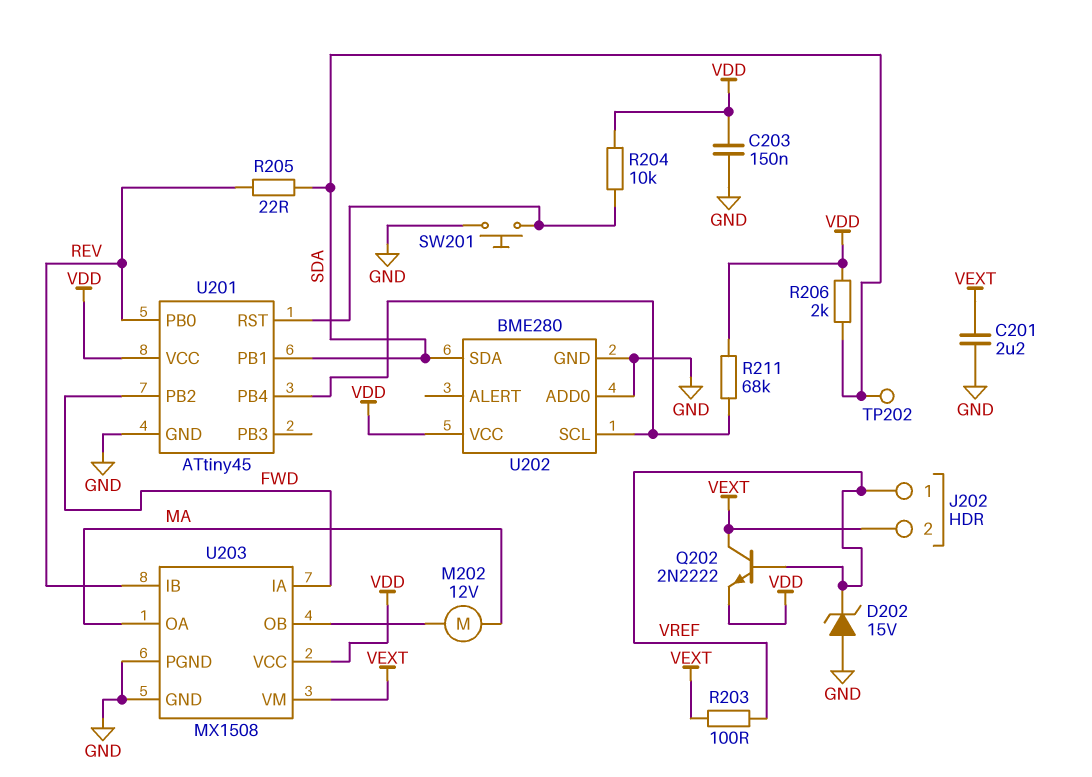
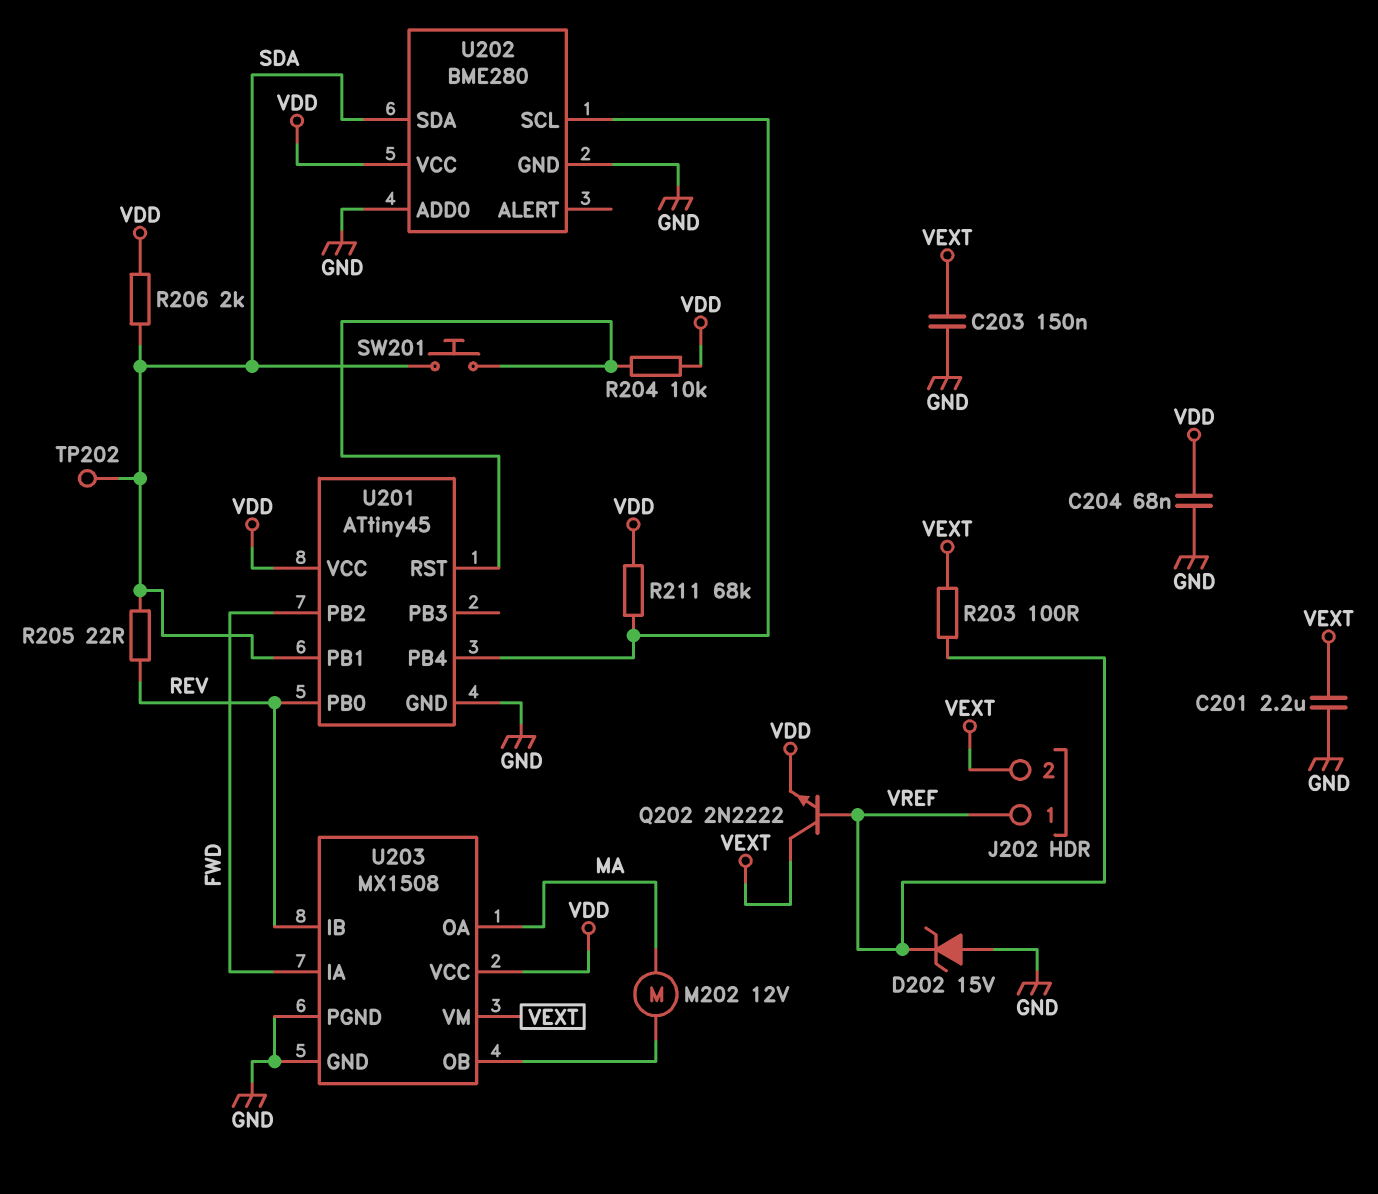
C203: 150nF (GND, VDD) -> 150nF (GND, VEXT)
C204: none -> 68nF (GND, VDD)
SW201: button (GND, U201/RST) -> button (SDA, U201/RST)

